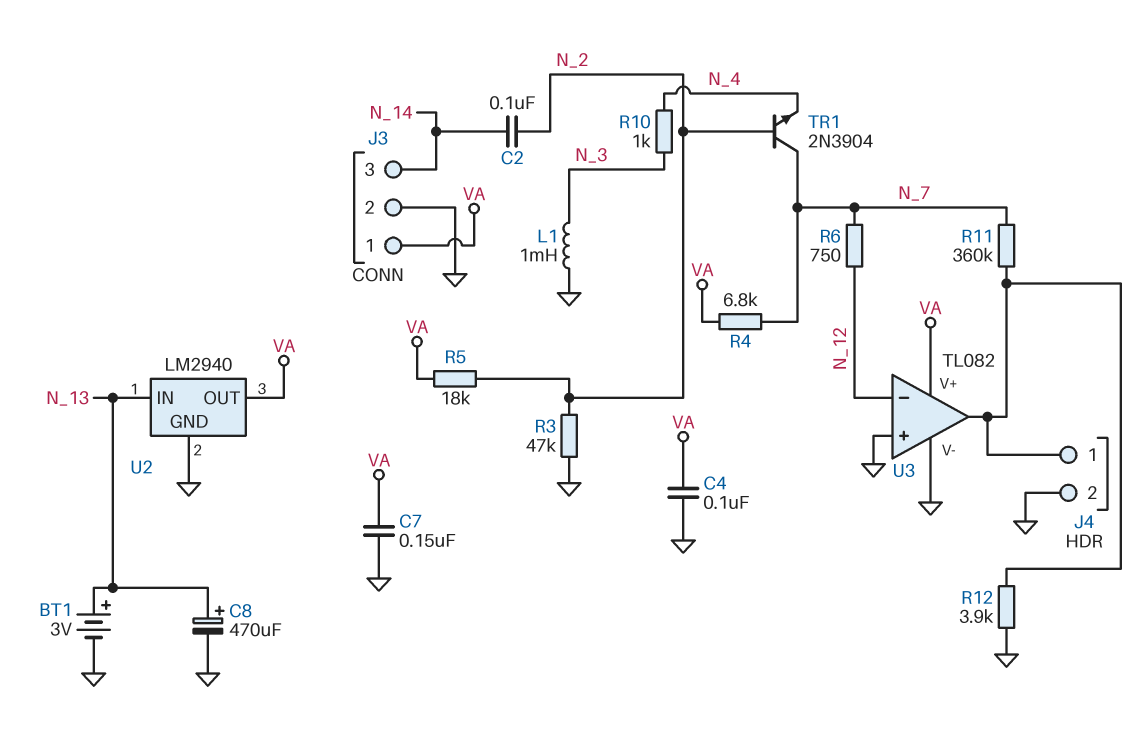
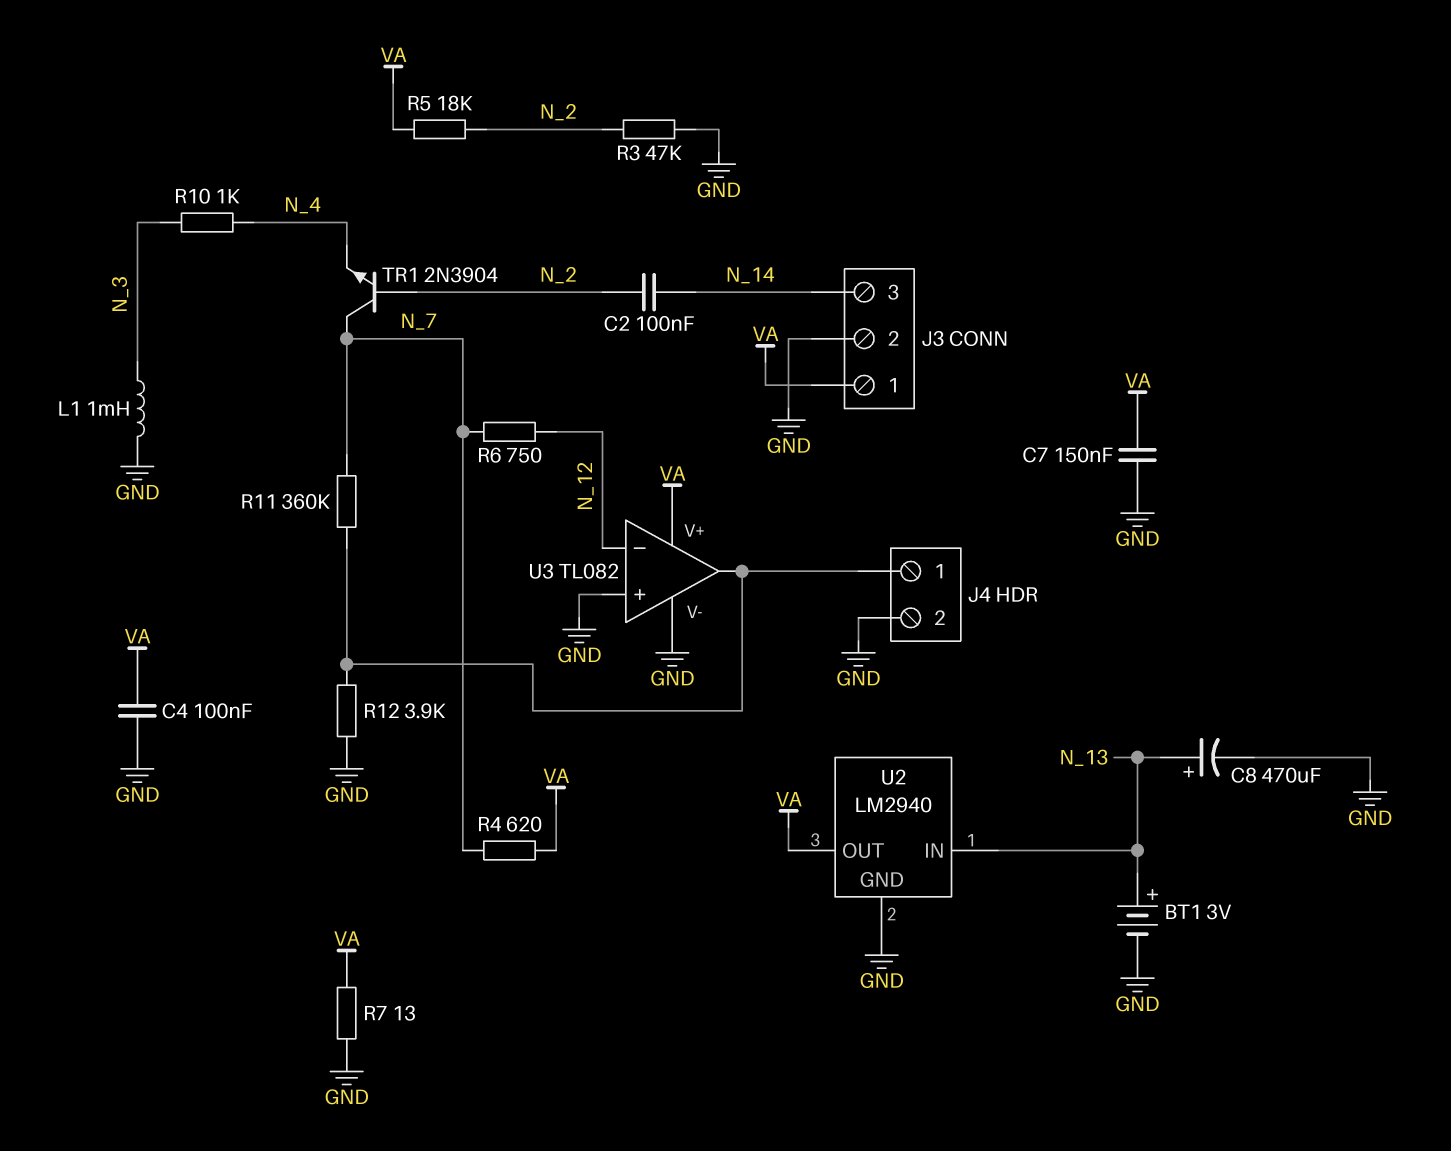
R4: 6.8k (N_7, VA) -> 620 (N_7, VA)
R7: none -> 13 (GND, VA)

